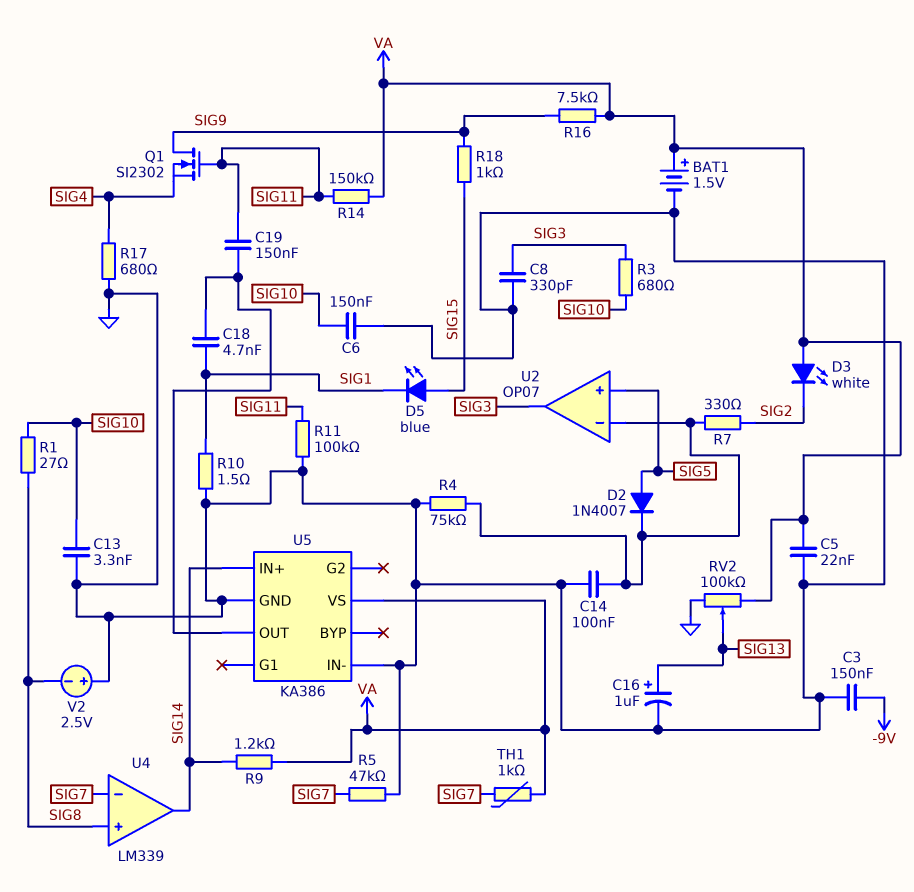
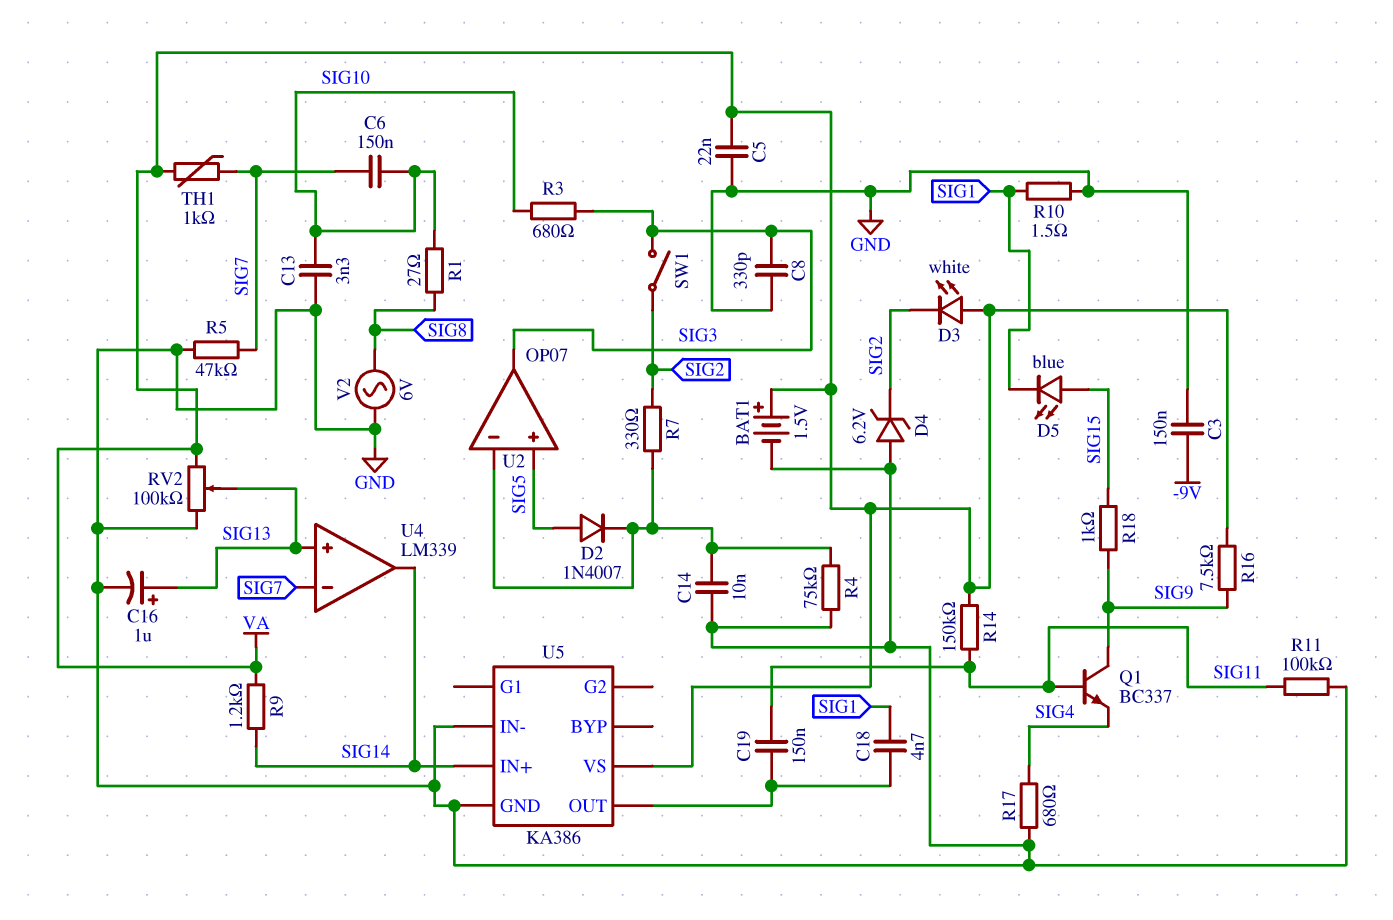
C6: 150nF (GND, SIG10) -> 150nF (SIG7, SIG10)
C14: 100nF (GND, U2/in-) -> 10nF (GND, U2/in-)
D4: none -> zener 6.2V (A GND, K SIG2)
Q1: NMOS SI2302 (G SIG11, D SIG9, S SIG4) -> NPN BC337 (B SIG11, C SIG9, E SIG4)
SW1: none -> switch (SIG2, SIG3)
U4 pin in+: SIG8 -> SIG13
V2: 2.5V (plus GND, minus SIG8) -> AC 6V (GND, SIG8)

